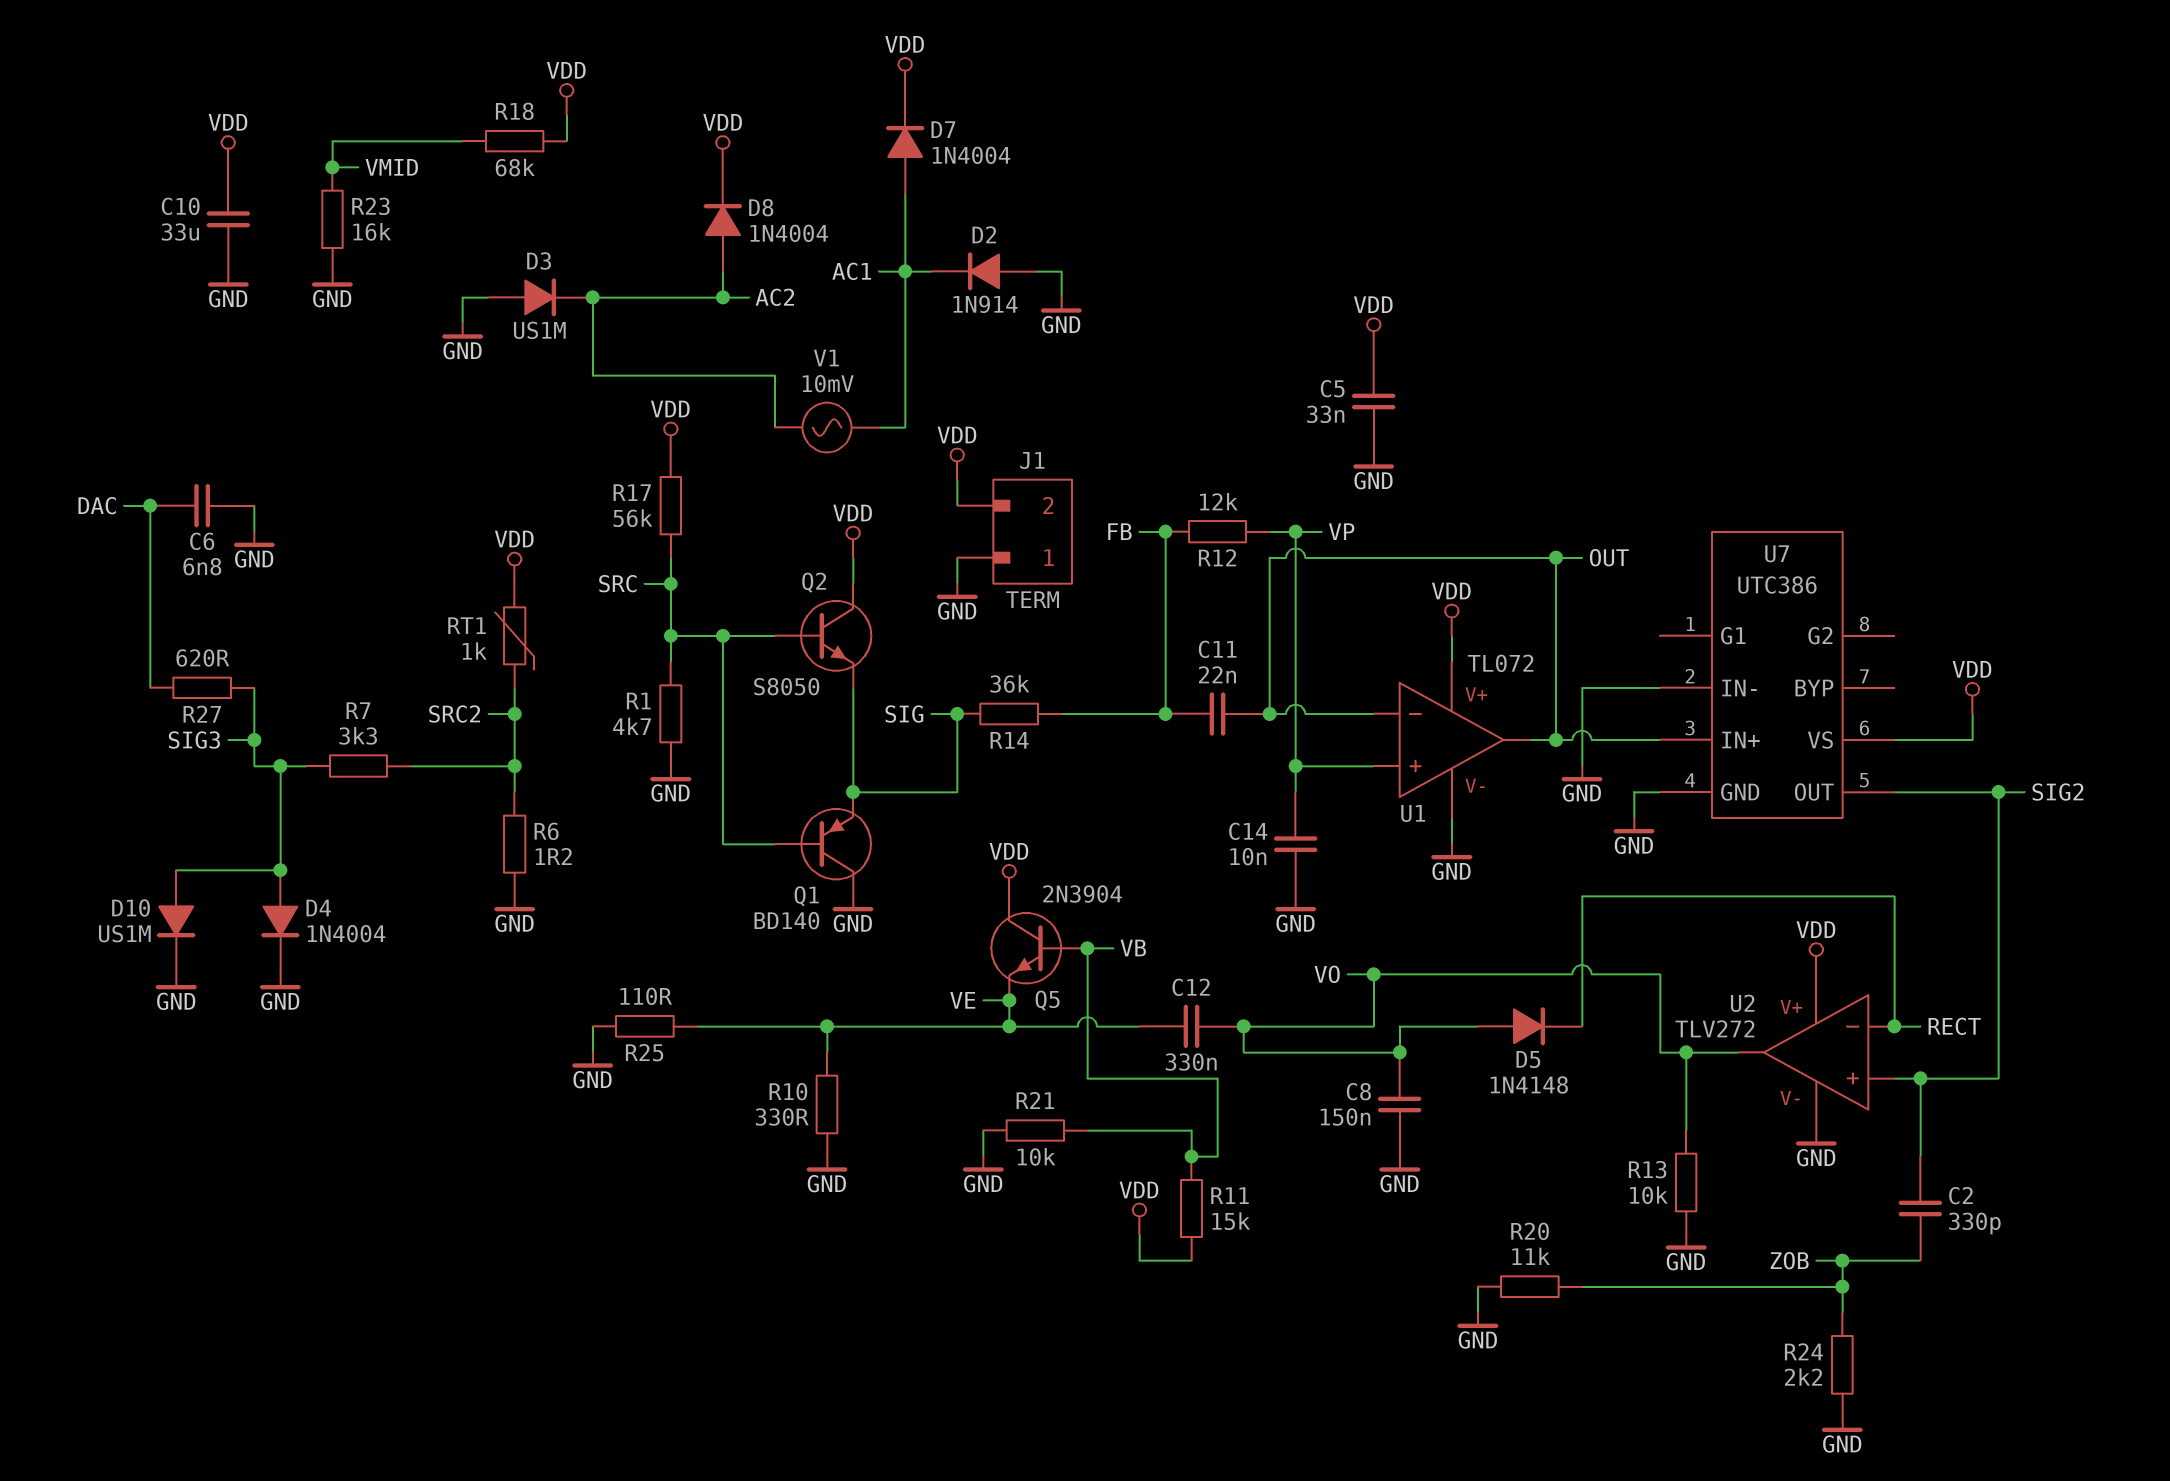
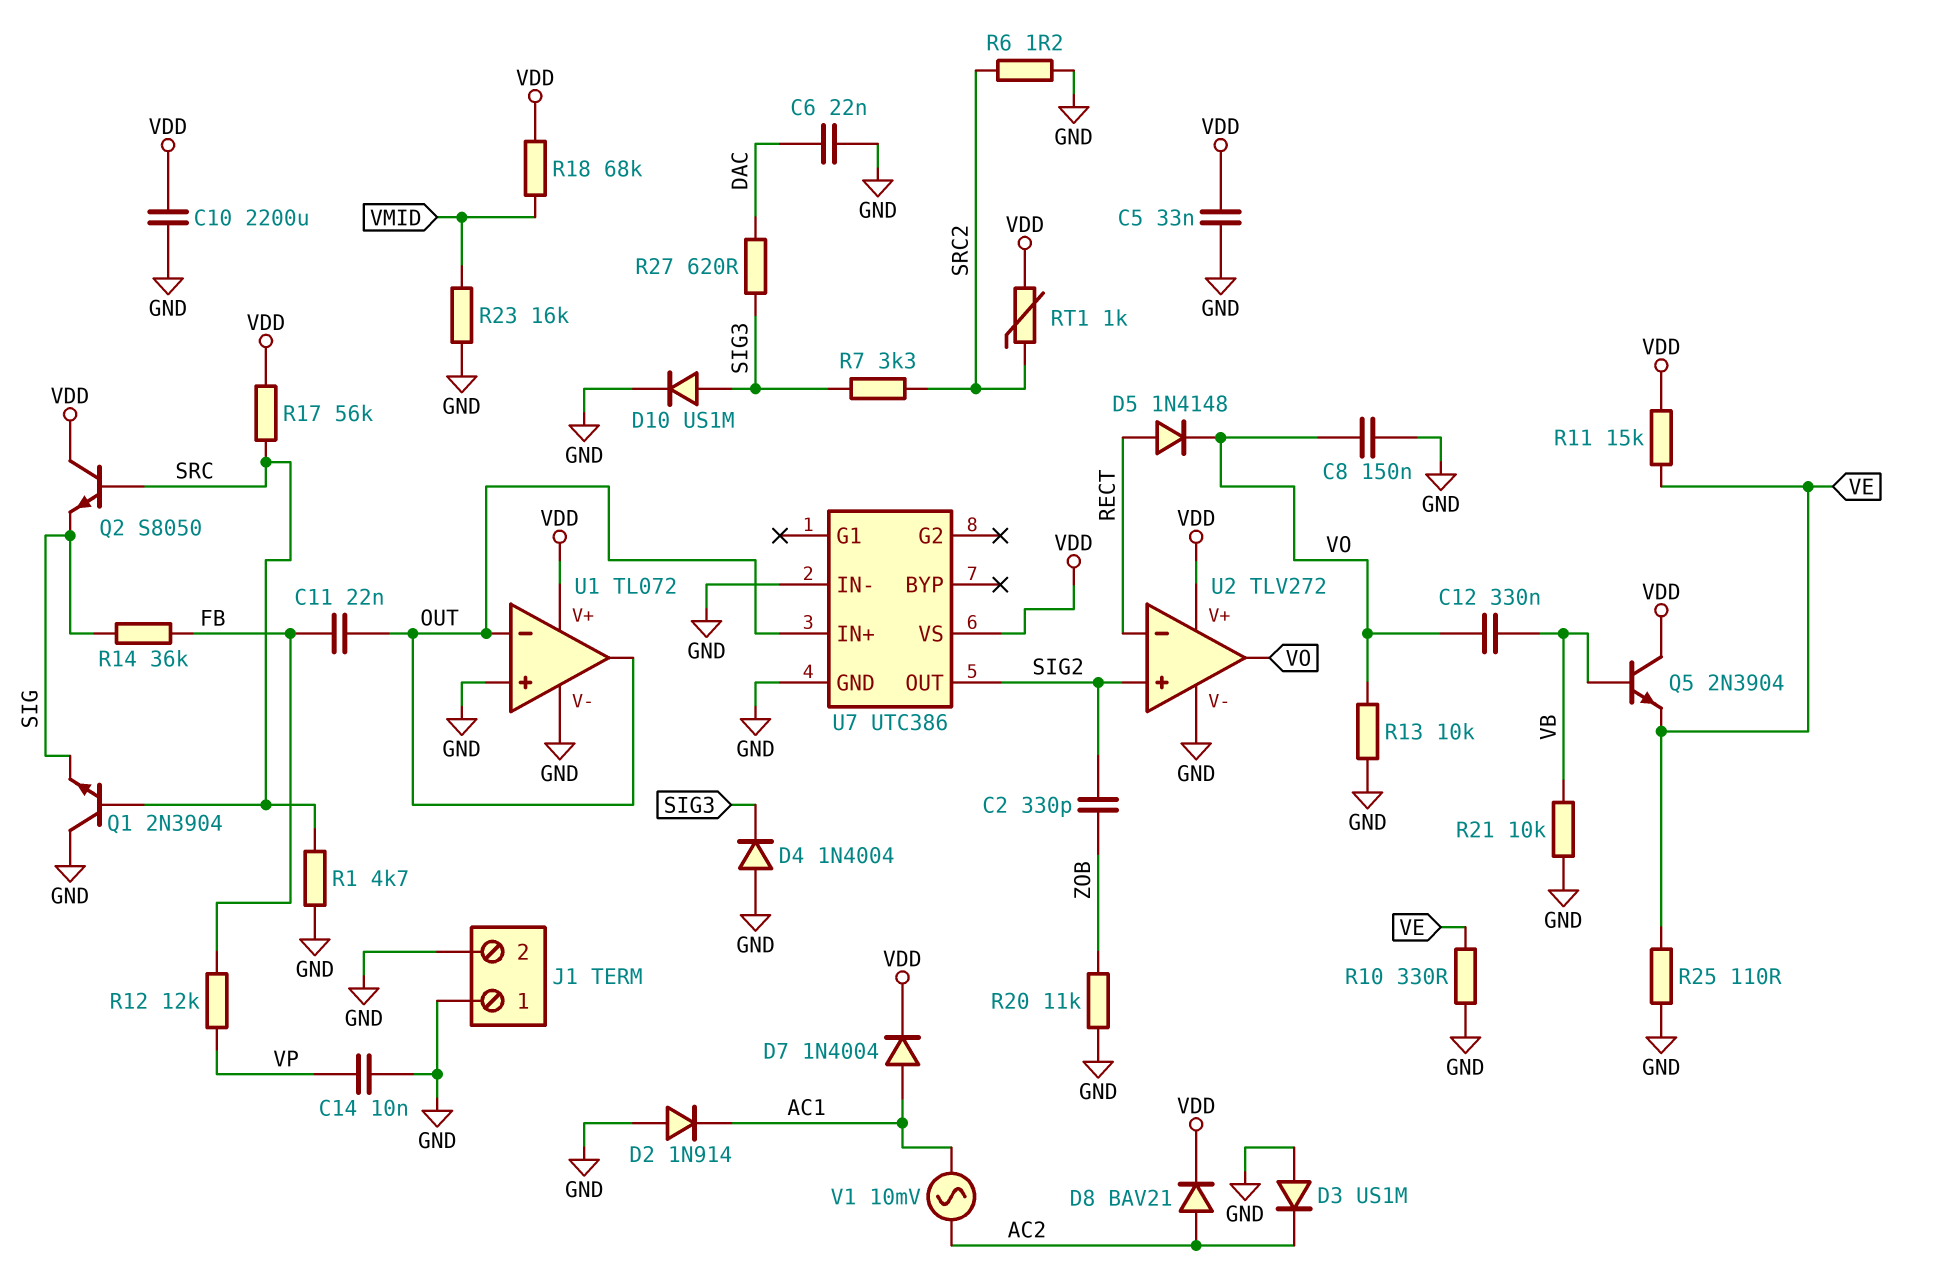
C6: 6.8nF (DAC, GND) -> 22nF (DAC, GND)
C10: 33uF (GND, VDD) -> 2200uF (GND, VDD)
C12: 330nF (VE, VO) -> 330nF (VB, VO)
D4: diode 1N4004 (A SIG3, K GND) -> diode 1N4004 (A GND, K SIG3)
D5: diode 1N4148 (A VO, K RECT) -> diode 1N4148 (A RECT, K VO)
D8: diode 1N4004 (A AC2, K VDD) -> diode BAV21 (A AC2, K VDD)
J1 pin 2: VDD -> GND
Q1: PNP BD140 (B SRC, C GND, E SIG) -> NPN 2N3904 (B SRC, C GND, E SIG)
R11: 15k (VB, VDD) -> 15k (VDD, VE)
R24: 2.2k (GND, ZOB) -> none
U1 pin in+: VP -> GND

